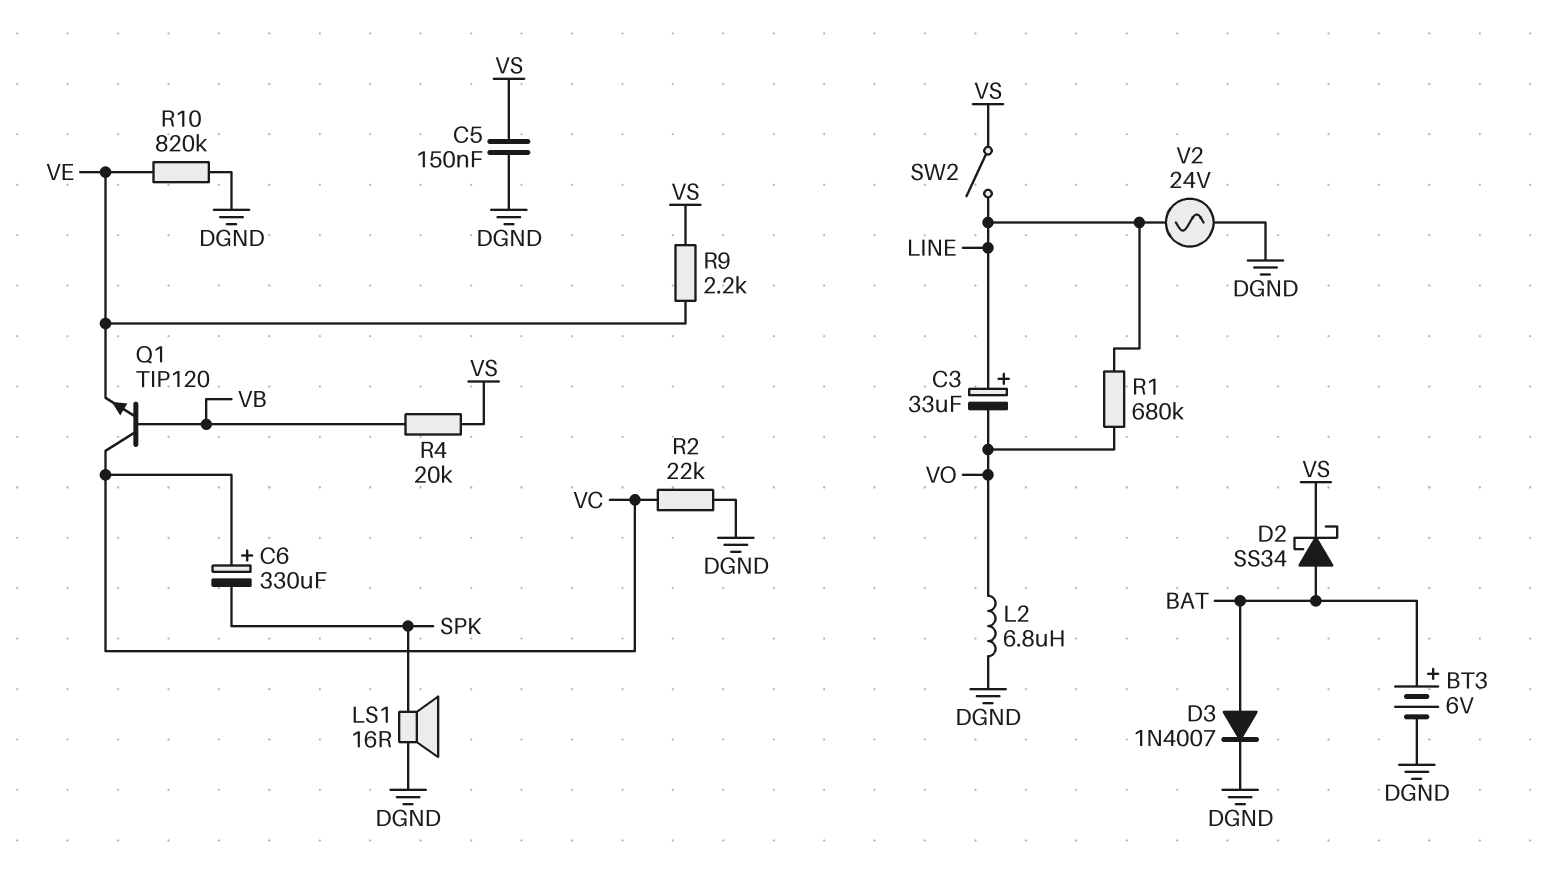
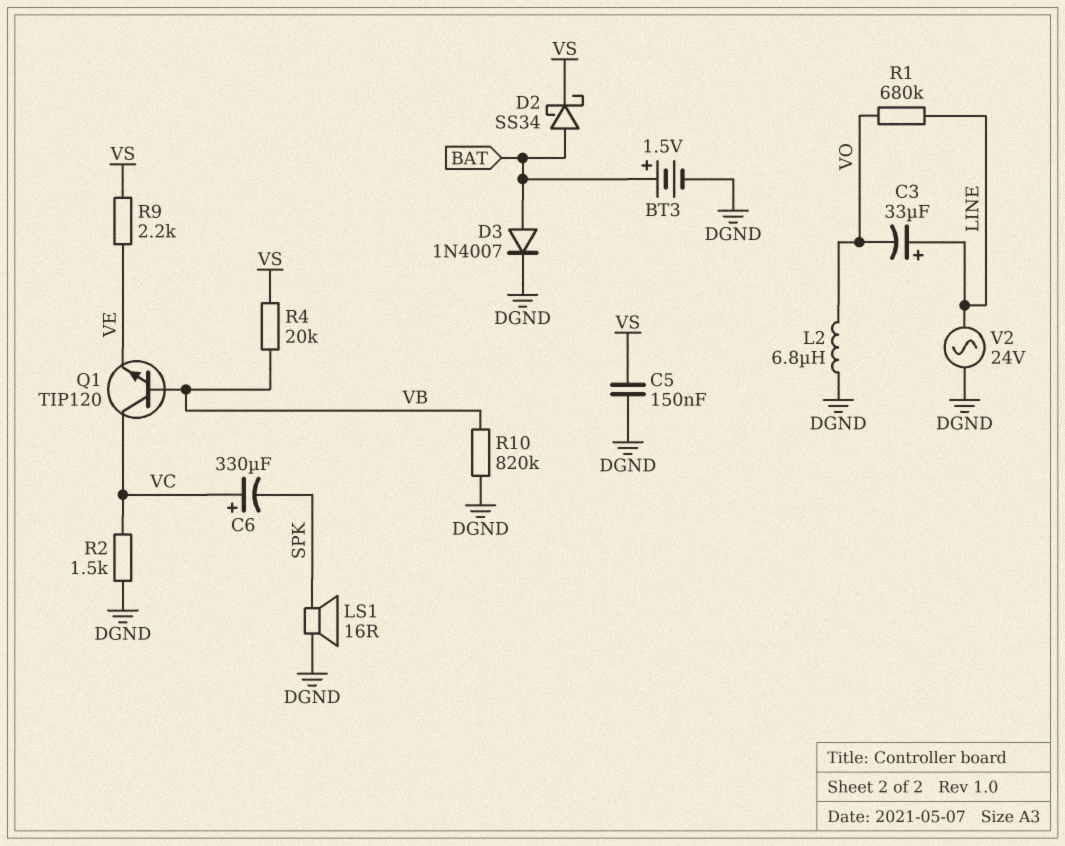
BT3: 6V (plus BAT, minus DGND) -> 1.5V (plus BAT, minus DGND)
R2: 22k (DGND, VC) -> 1.5k (DGND, VC)
R10: 820k (DGND, VE) -> 820k (DGND, VB)
SW2: switch (LINE, VS) -> none

